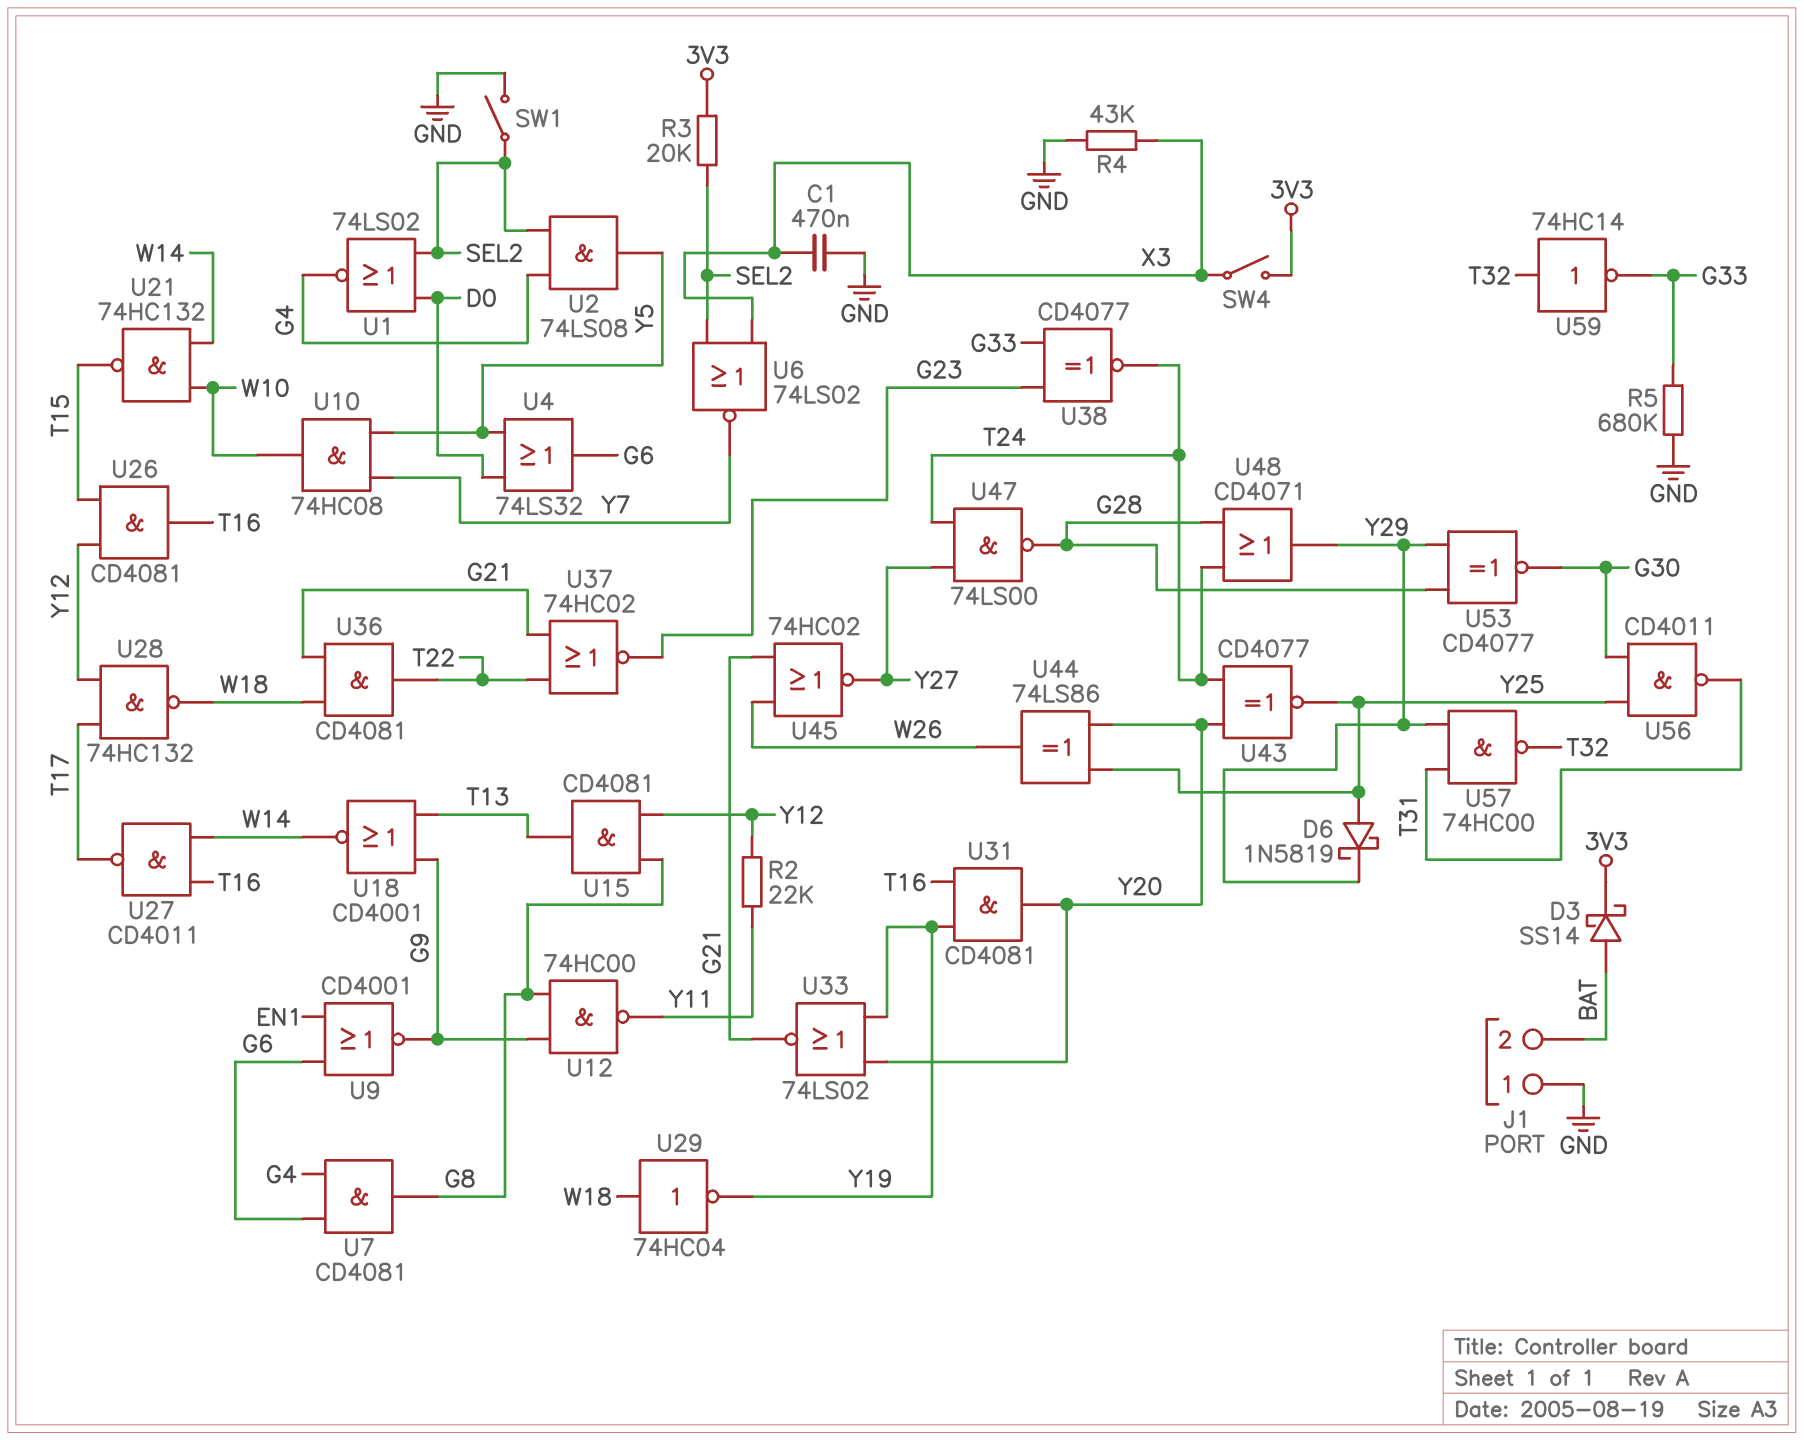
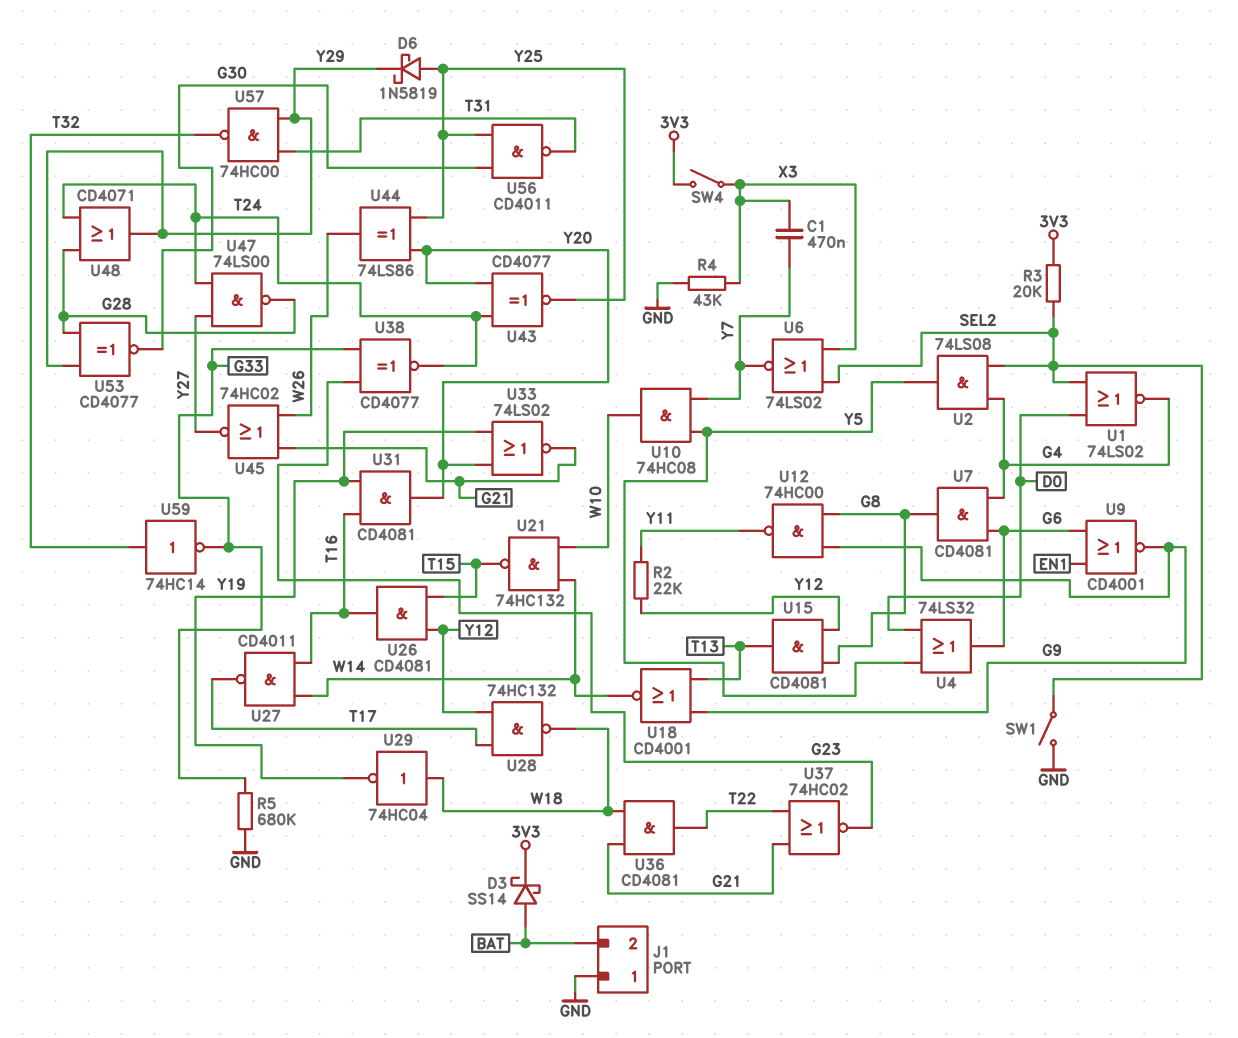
C1: 470nF (GND, X3) -> 470nF (X3, Y7)

